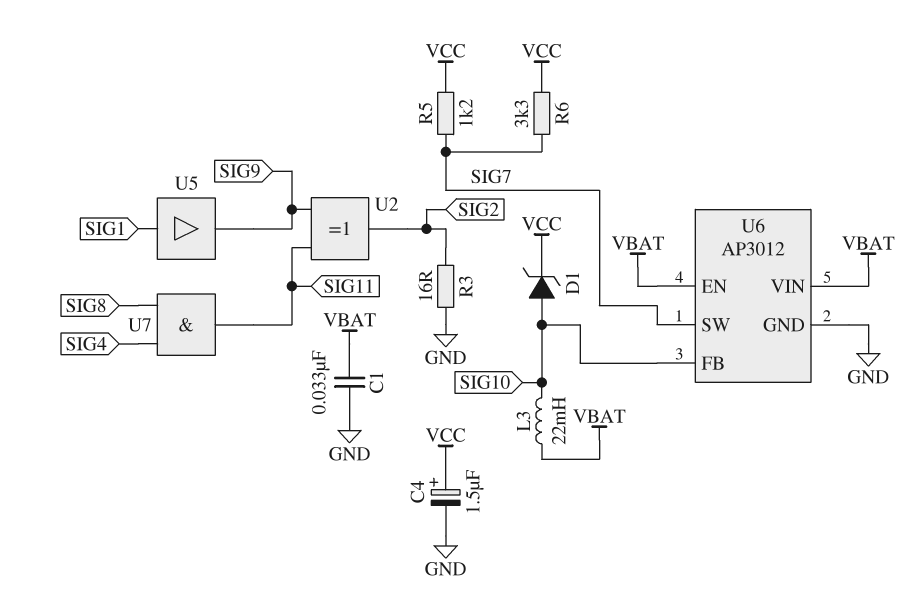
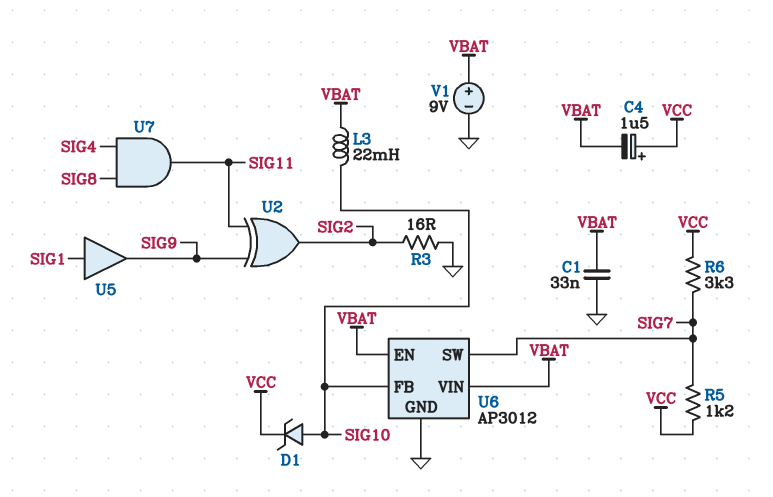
C4: 1.5uF (plus VCC, minus GND) -> 1.5uF (plus VCC, minus VBAT)
V1: none -> 9V (plus VBAT, minus GND)

